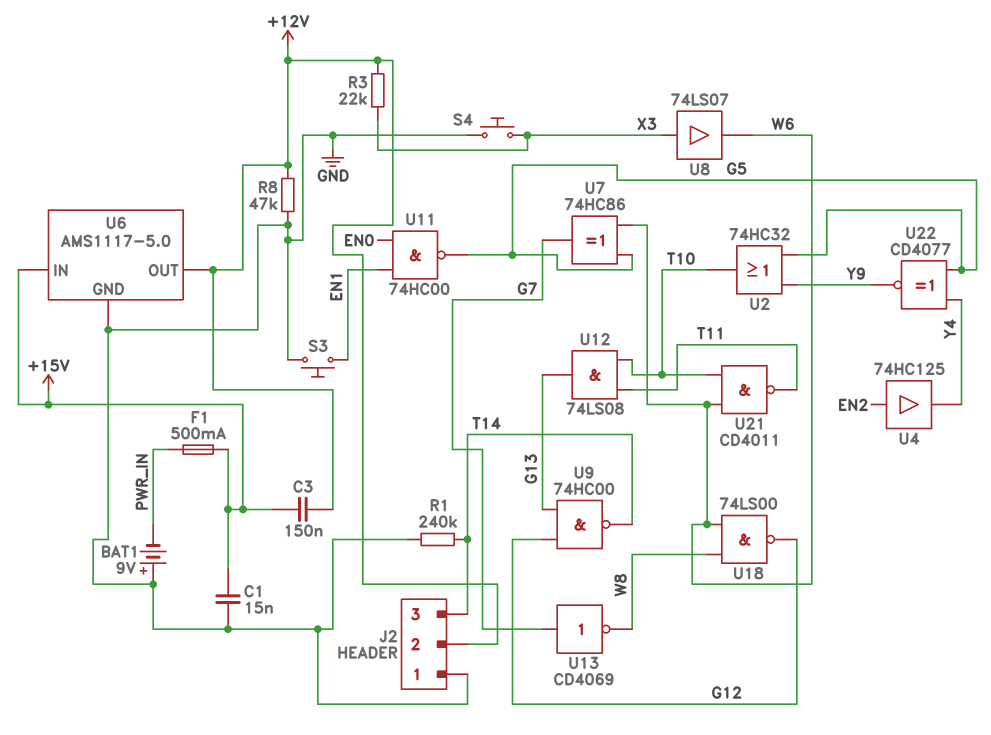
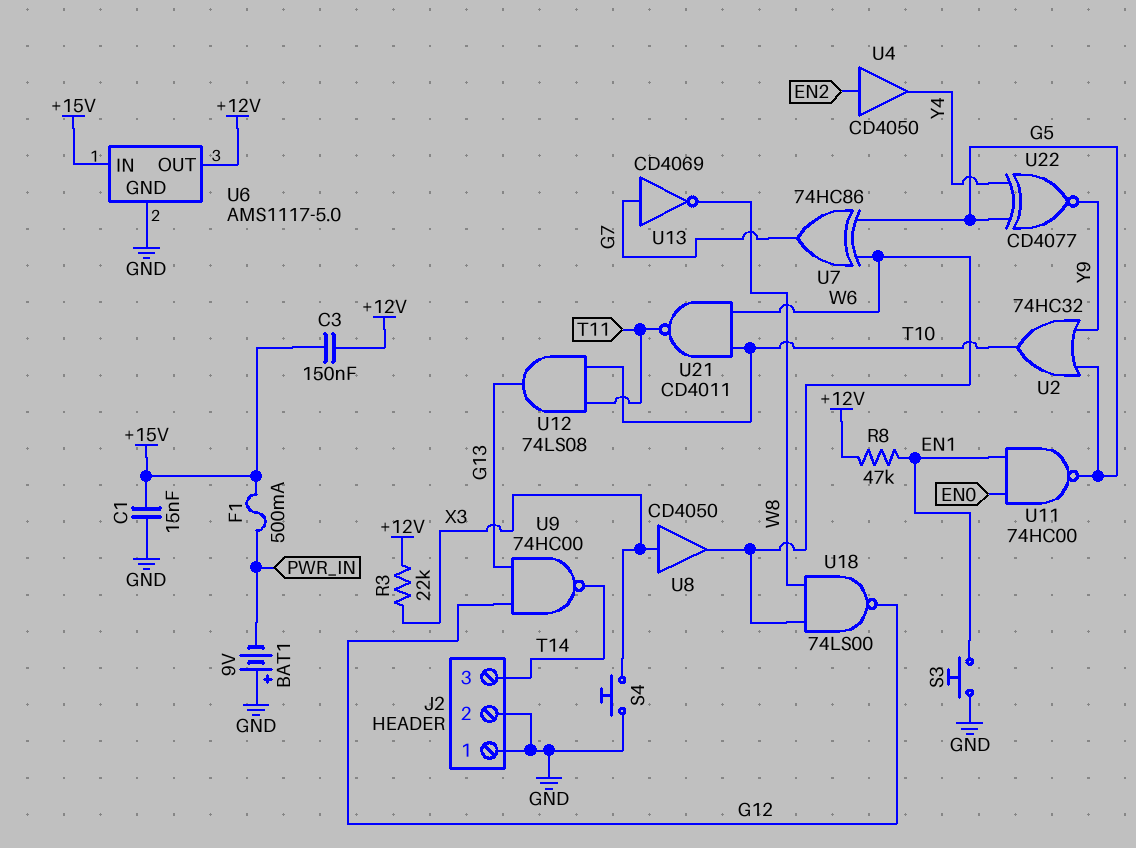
J2 pin 2: +12V -> GND
R1: 240k (GND, T14) -> none
R8: 47k (+12V, GND) -> 47k (+12V, EN1)
U4: buffer 74HC125 (in EN2, out Y4) -> buffer CD4050 (in EN2, out Y4)
U8: buffer 74LS07 (in X3, out W6) -> buffer CD4050 (in X3, out W6)

